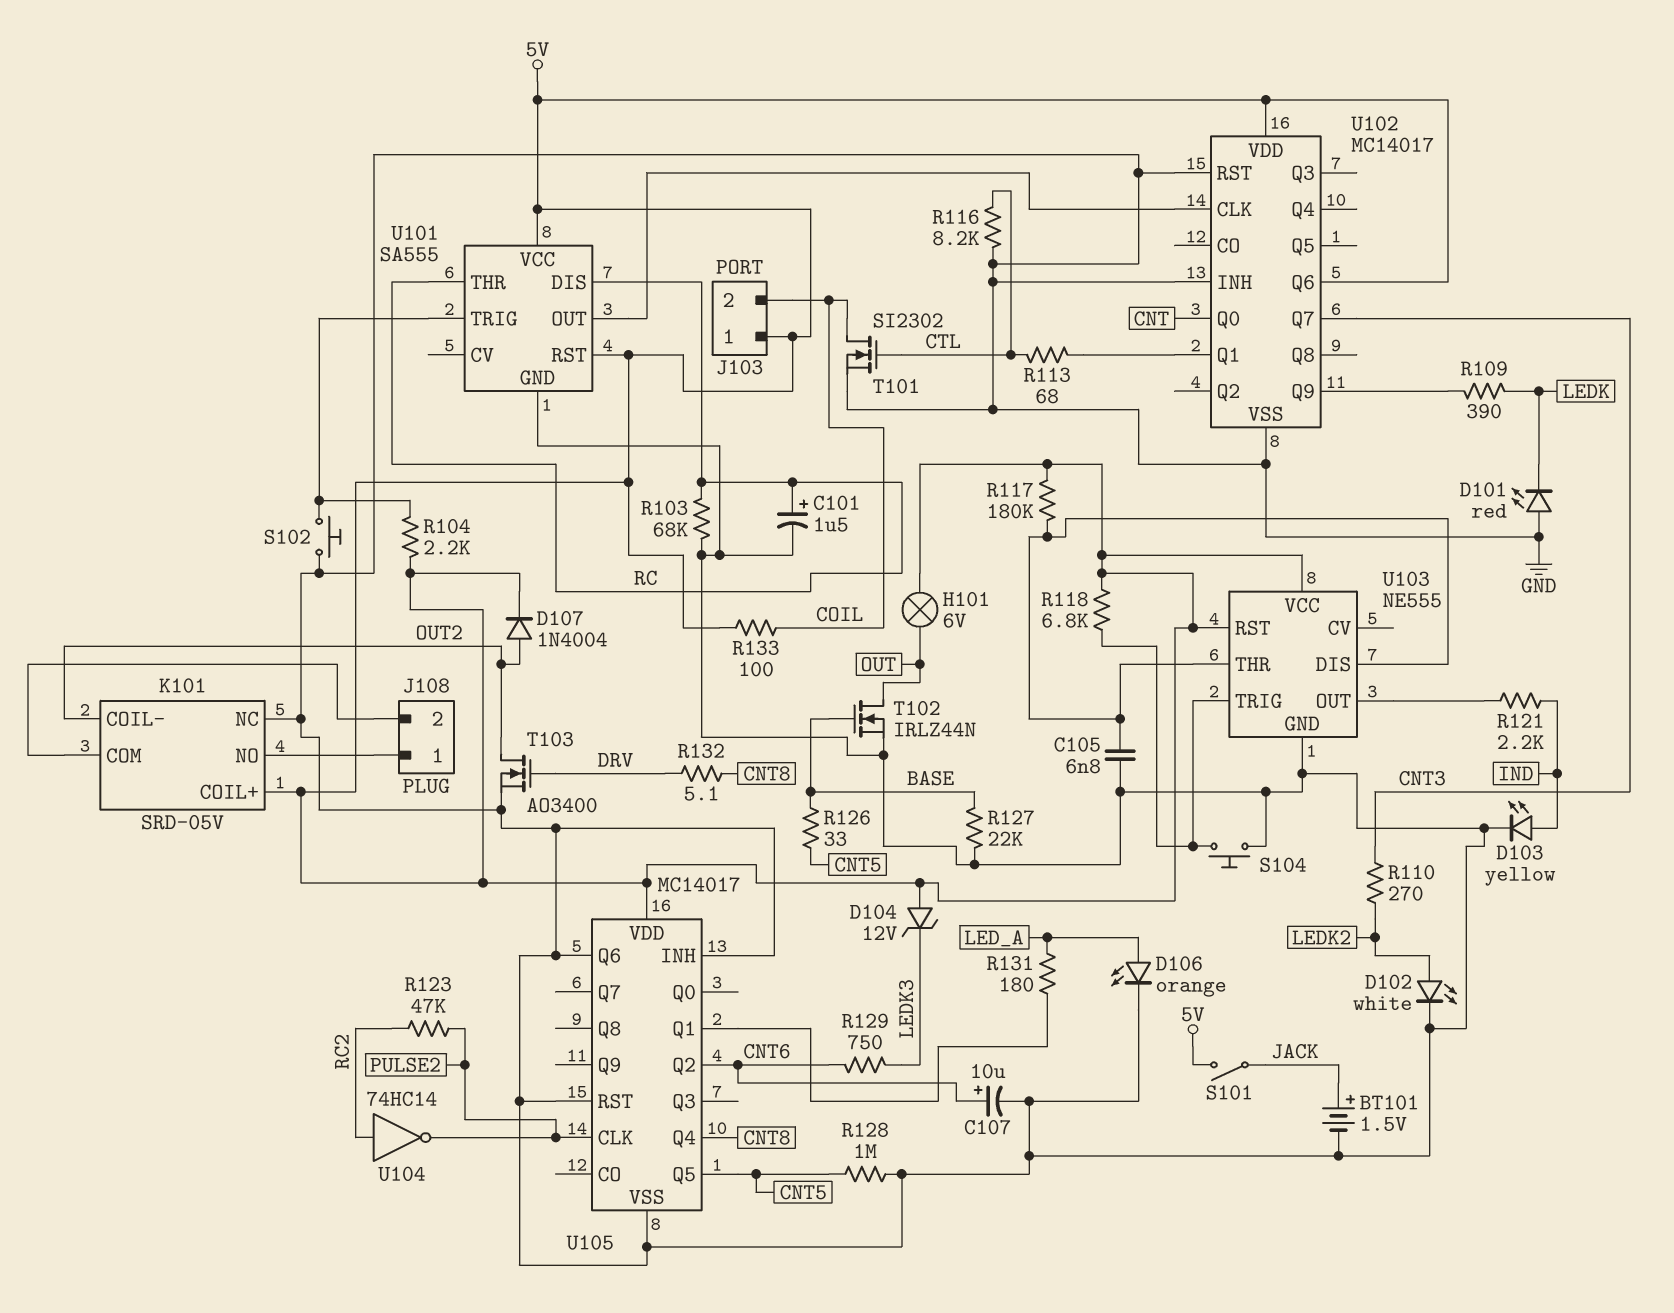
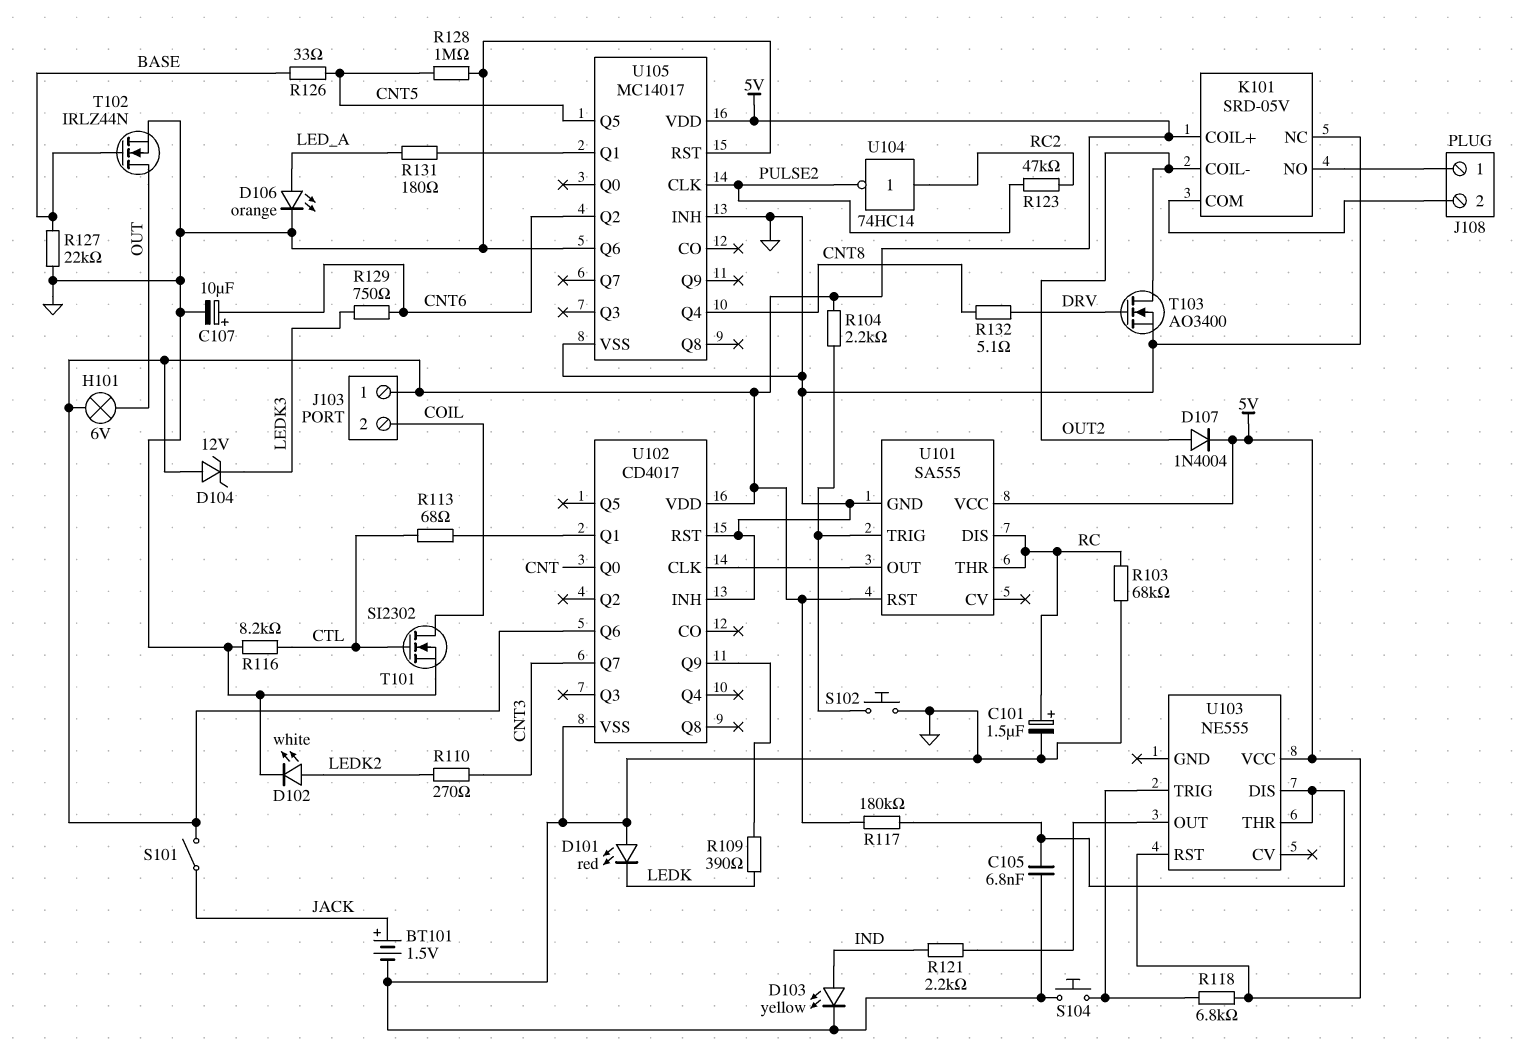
R133: 100 (5V, COIL) -> none
U102: MC14017 -> CD4017
U103 pin GND: GND -> none

